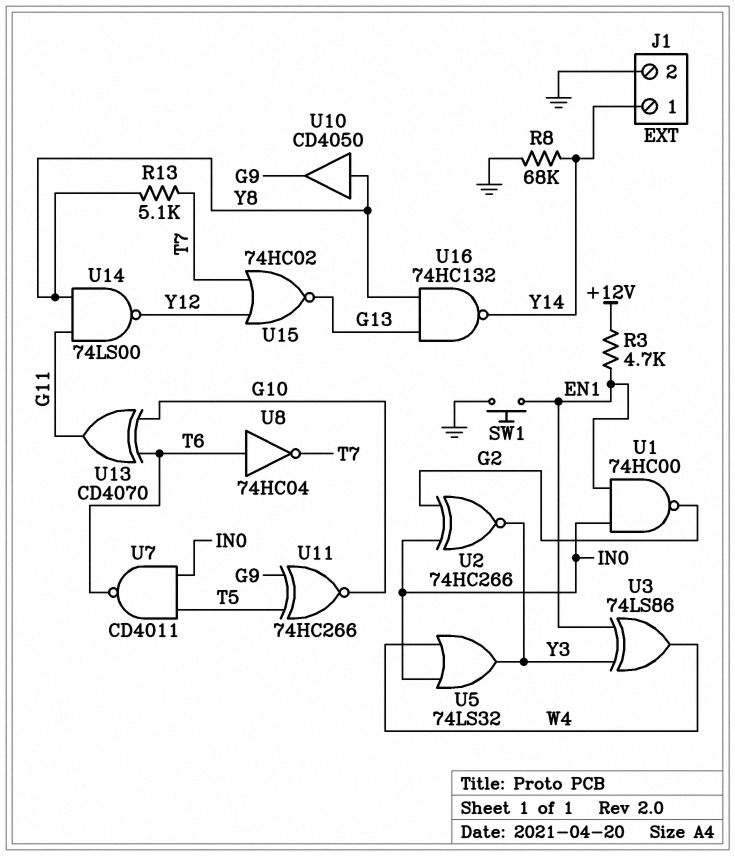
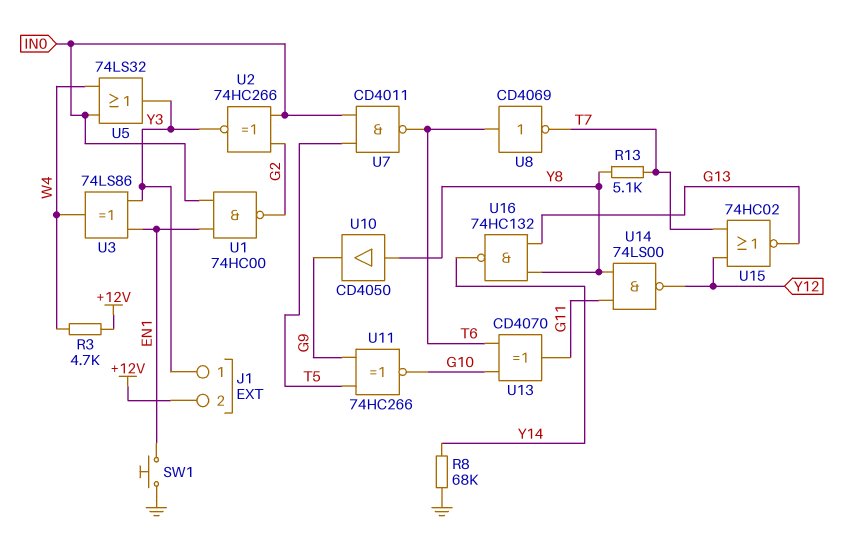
J1 pin 1: Y14 -> Y3
J1 pin 2: GND -> +12V
R3: 4.7k (+12V, EN1) -> 4.7k (+12V, W4)
U8: NOT 74HC04 (in T6, out T7) -> NOT CD4069 (in T6, out T7)

